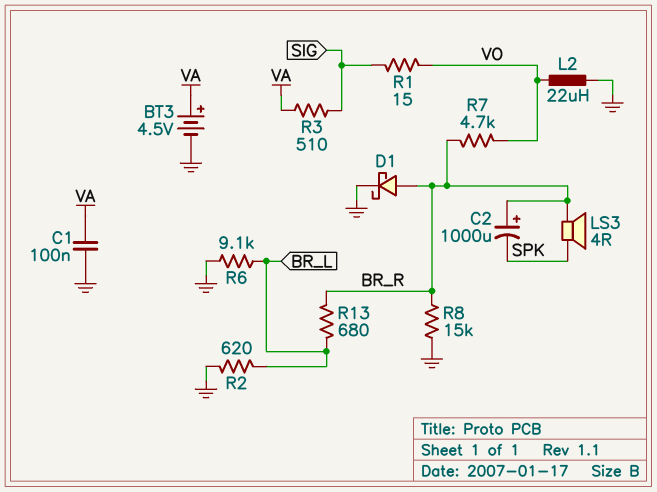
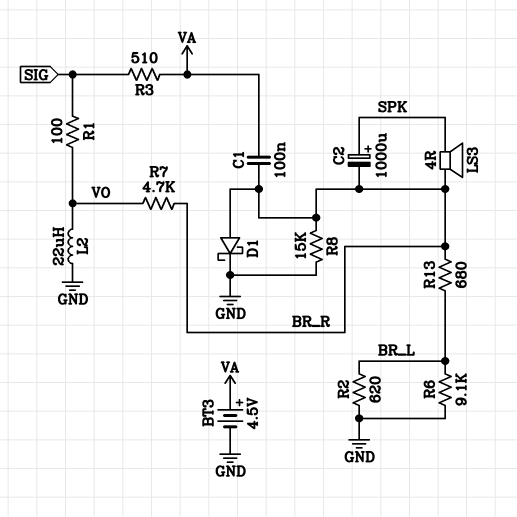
C1: 100nF (GND, VA) -> 100nF (BR_R, VA)
C2: 1000uF (plus BR_R, minus SPK) -> 1000uF (plus SPK, minus BR_R)
R1: 15 (SIG, VO) -> 100 (SIG, VO)

